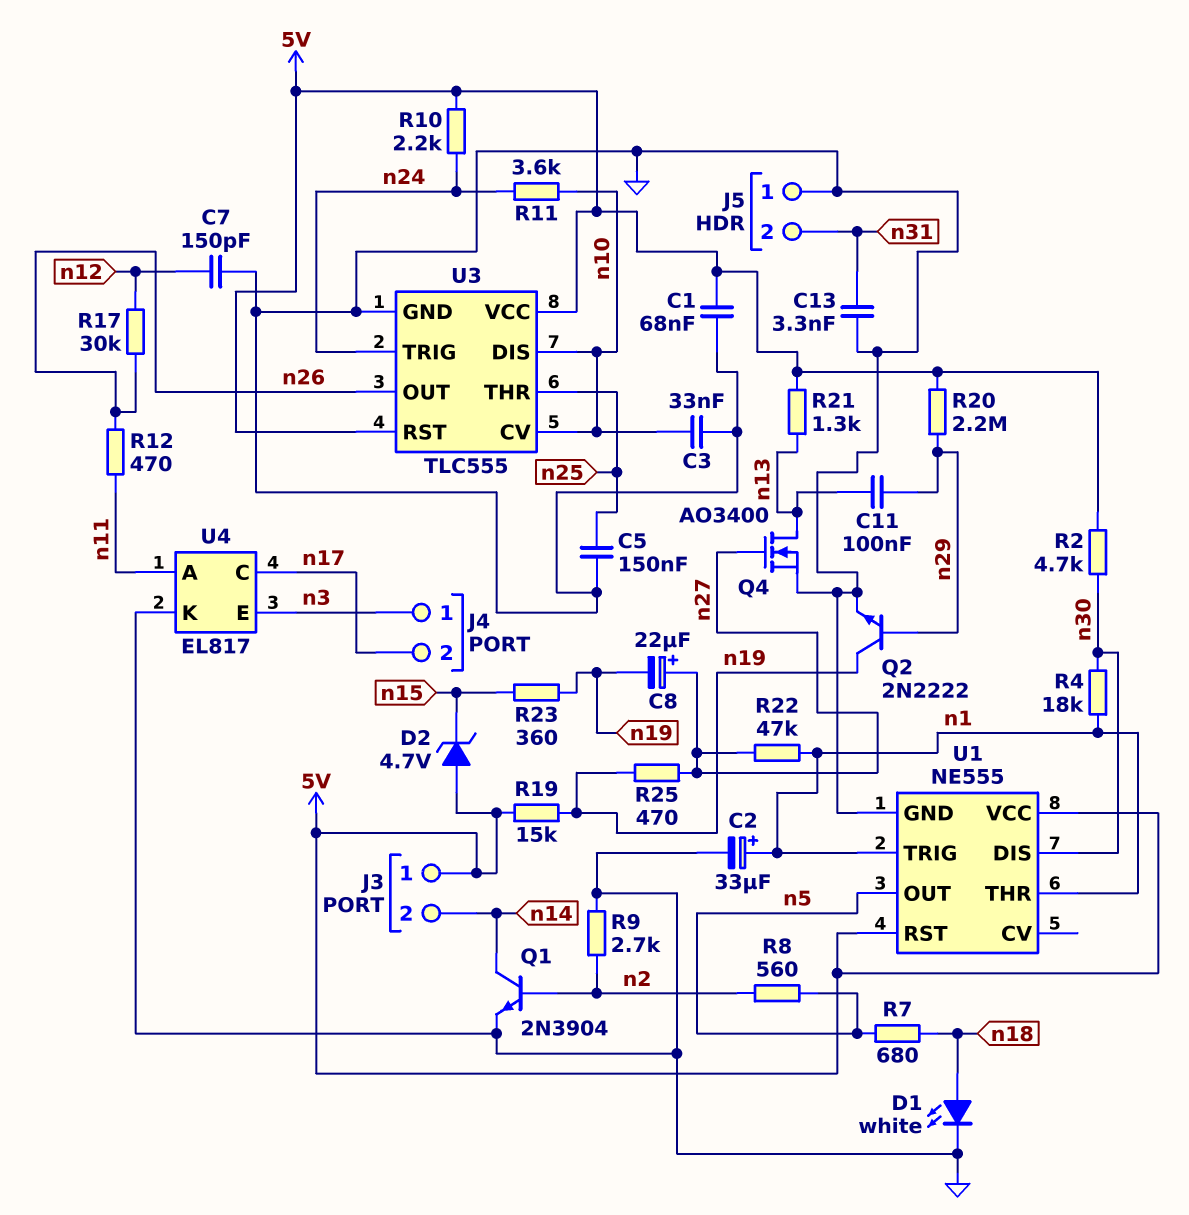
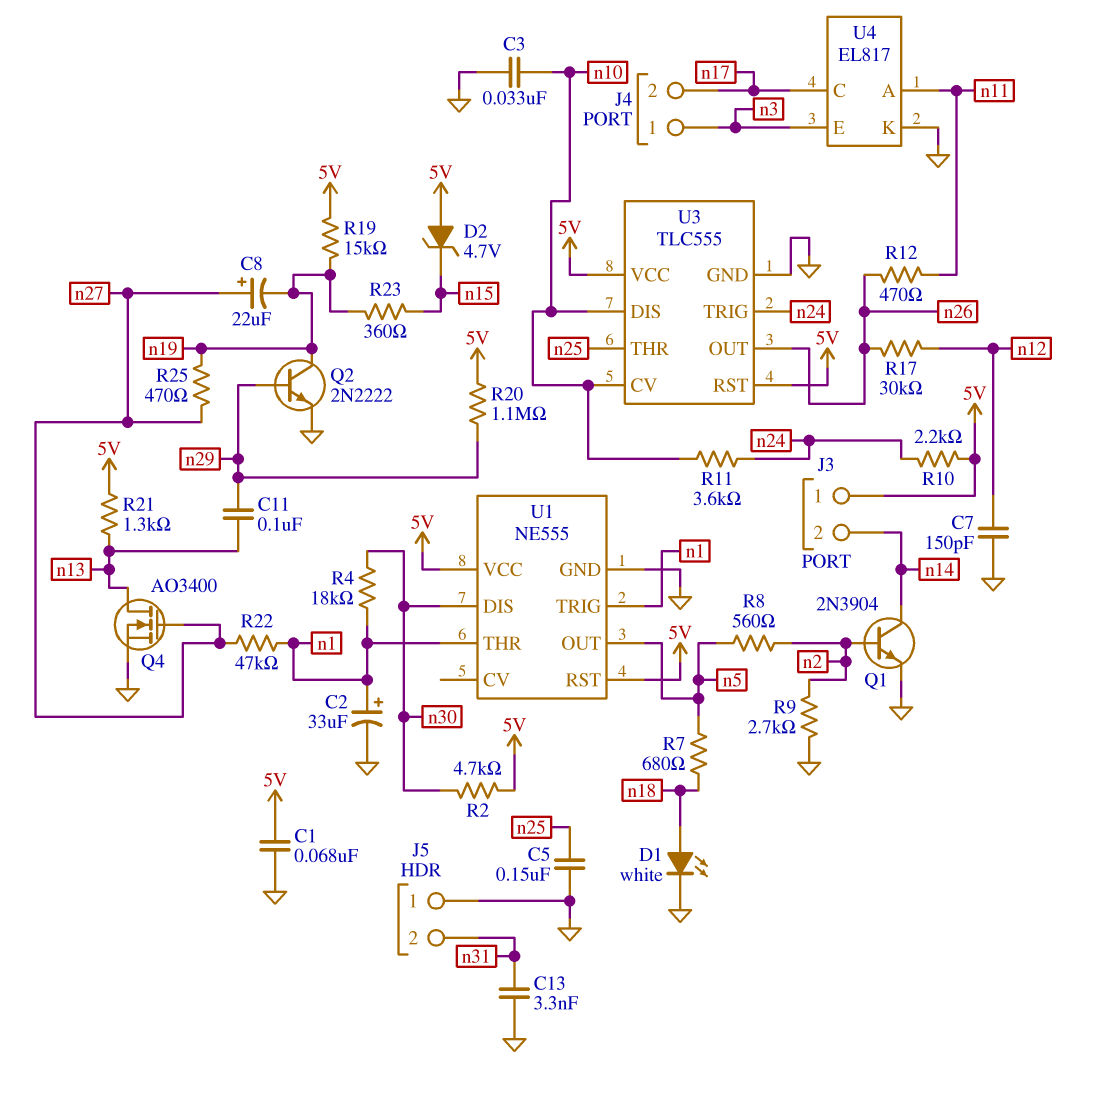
R20: 2.2M (5V, n29) -> 1.1M (5V, n29)

